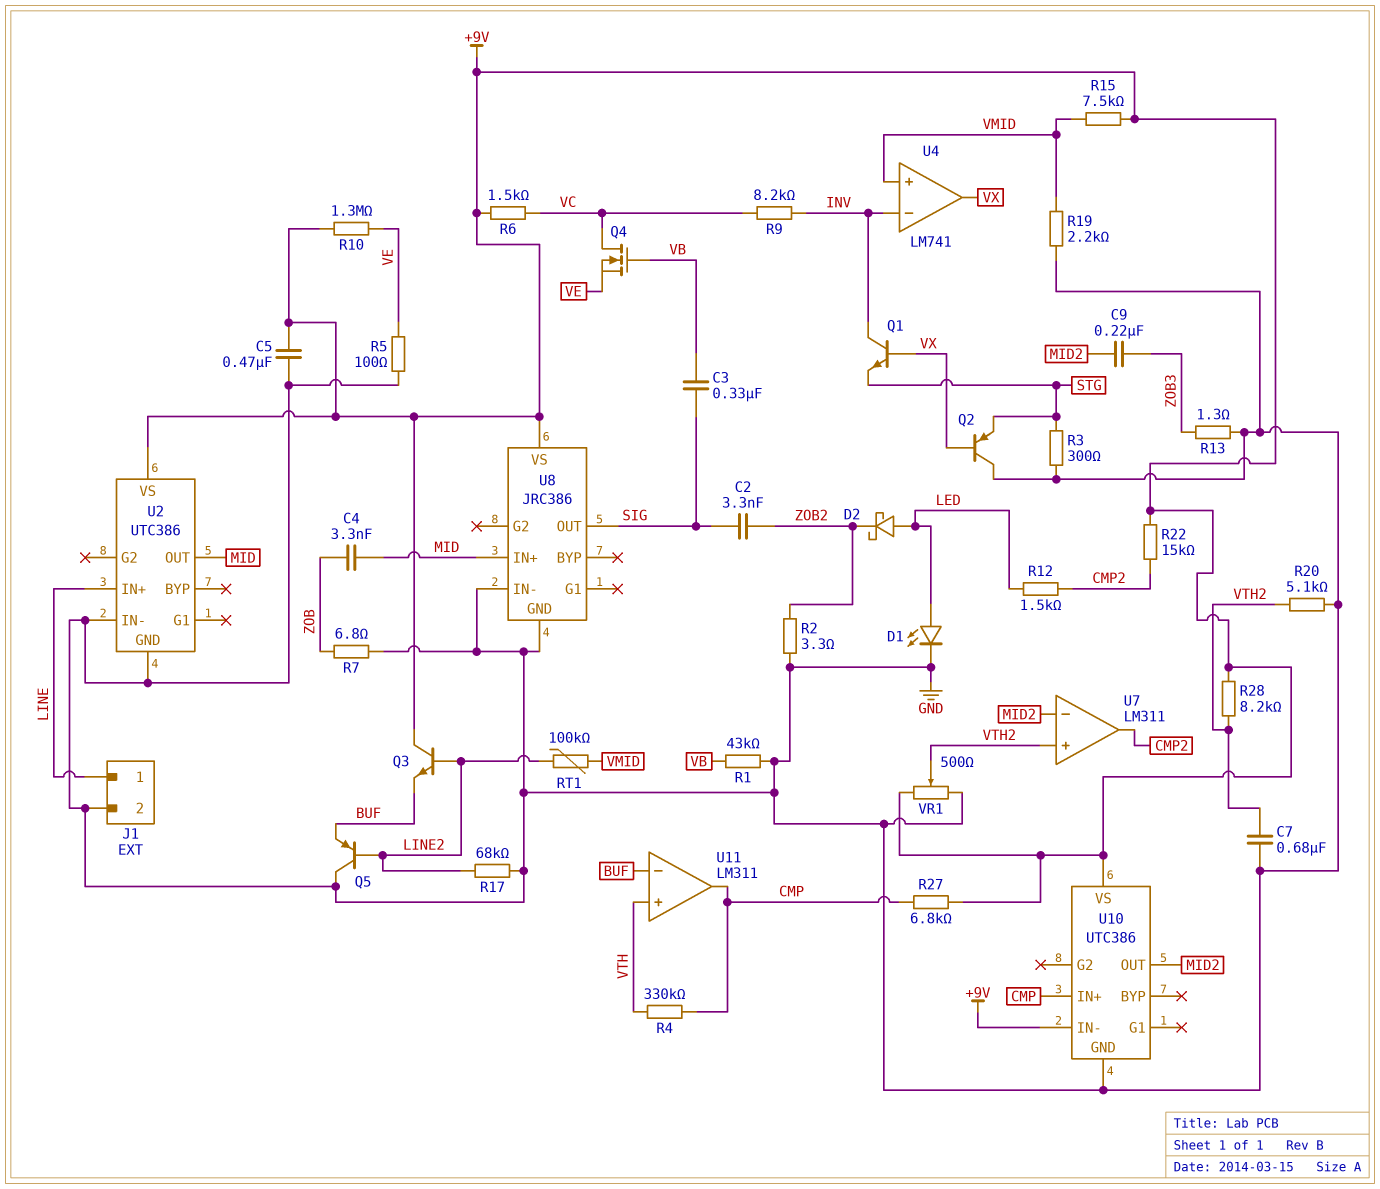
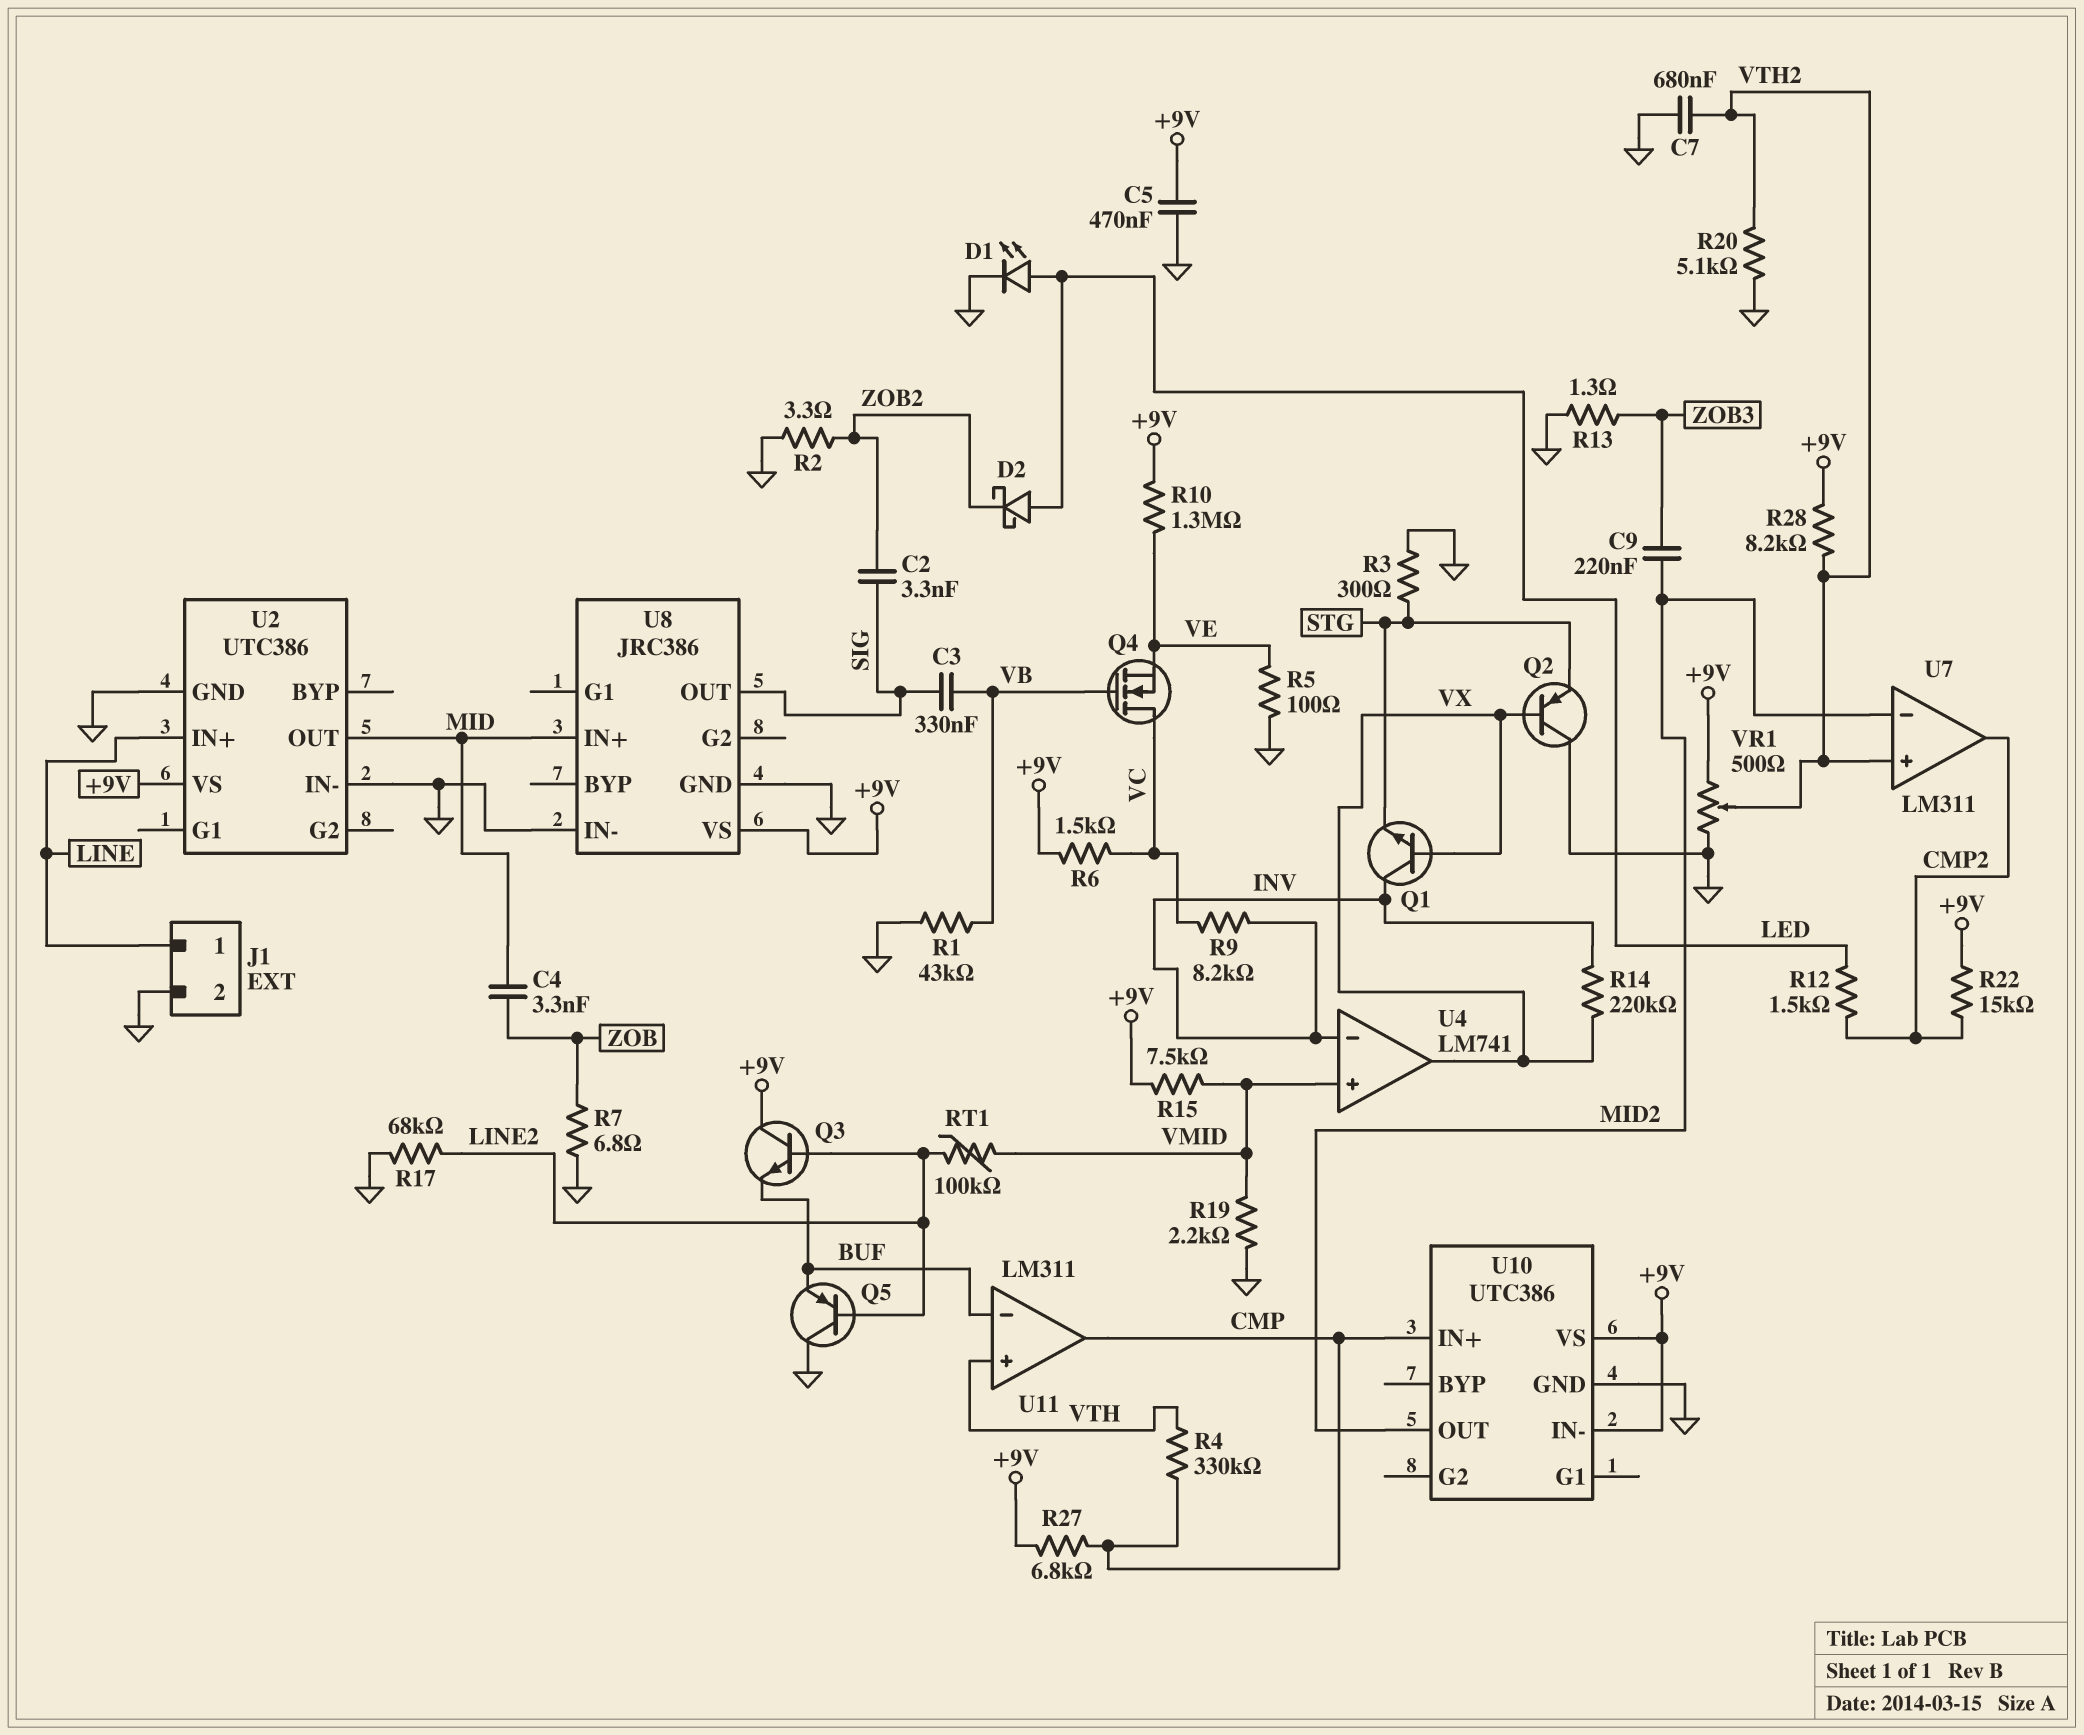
R14: none -> 220k (INV, VX)

